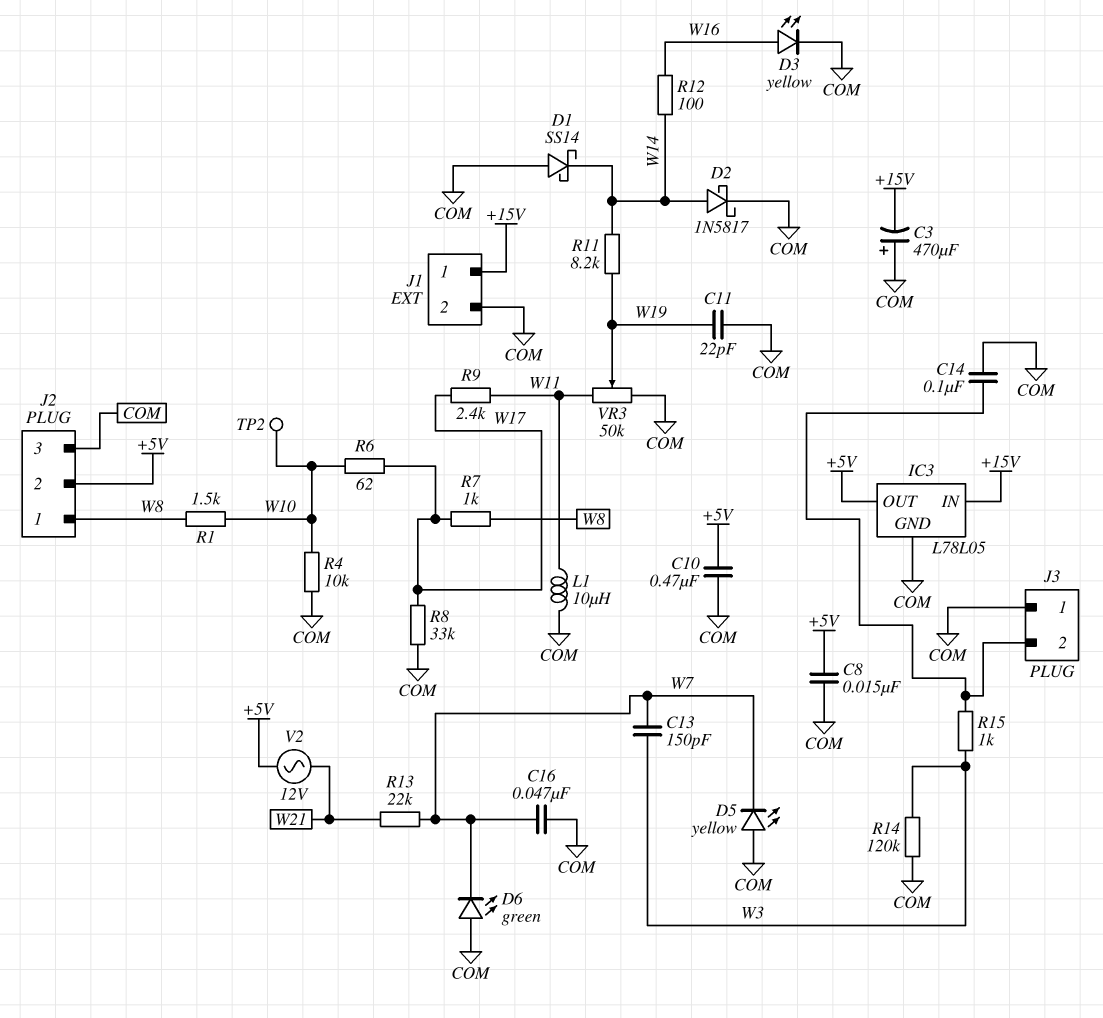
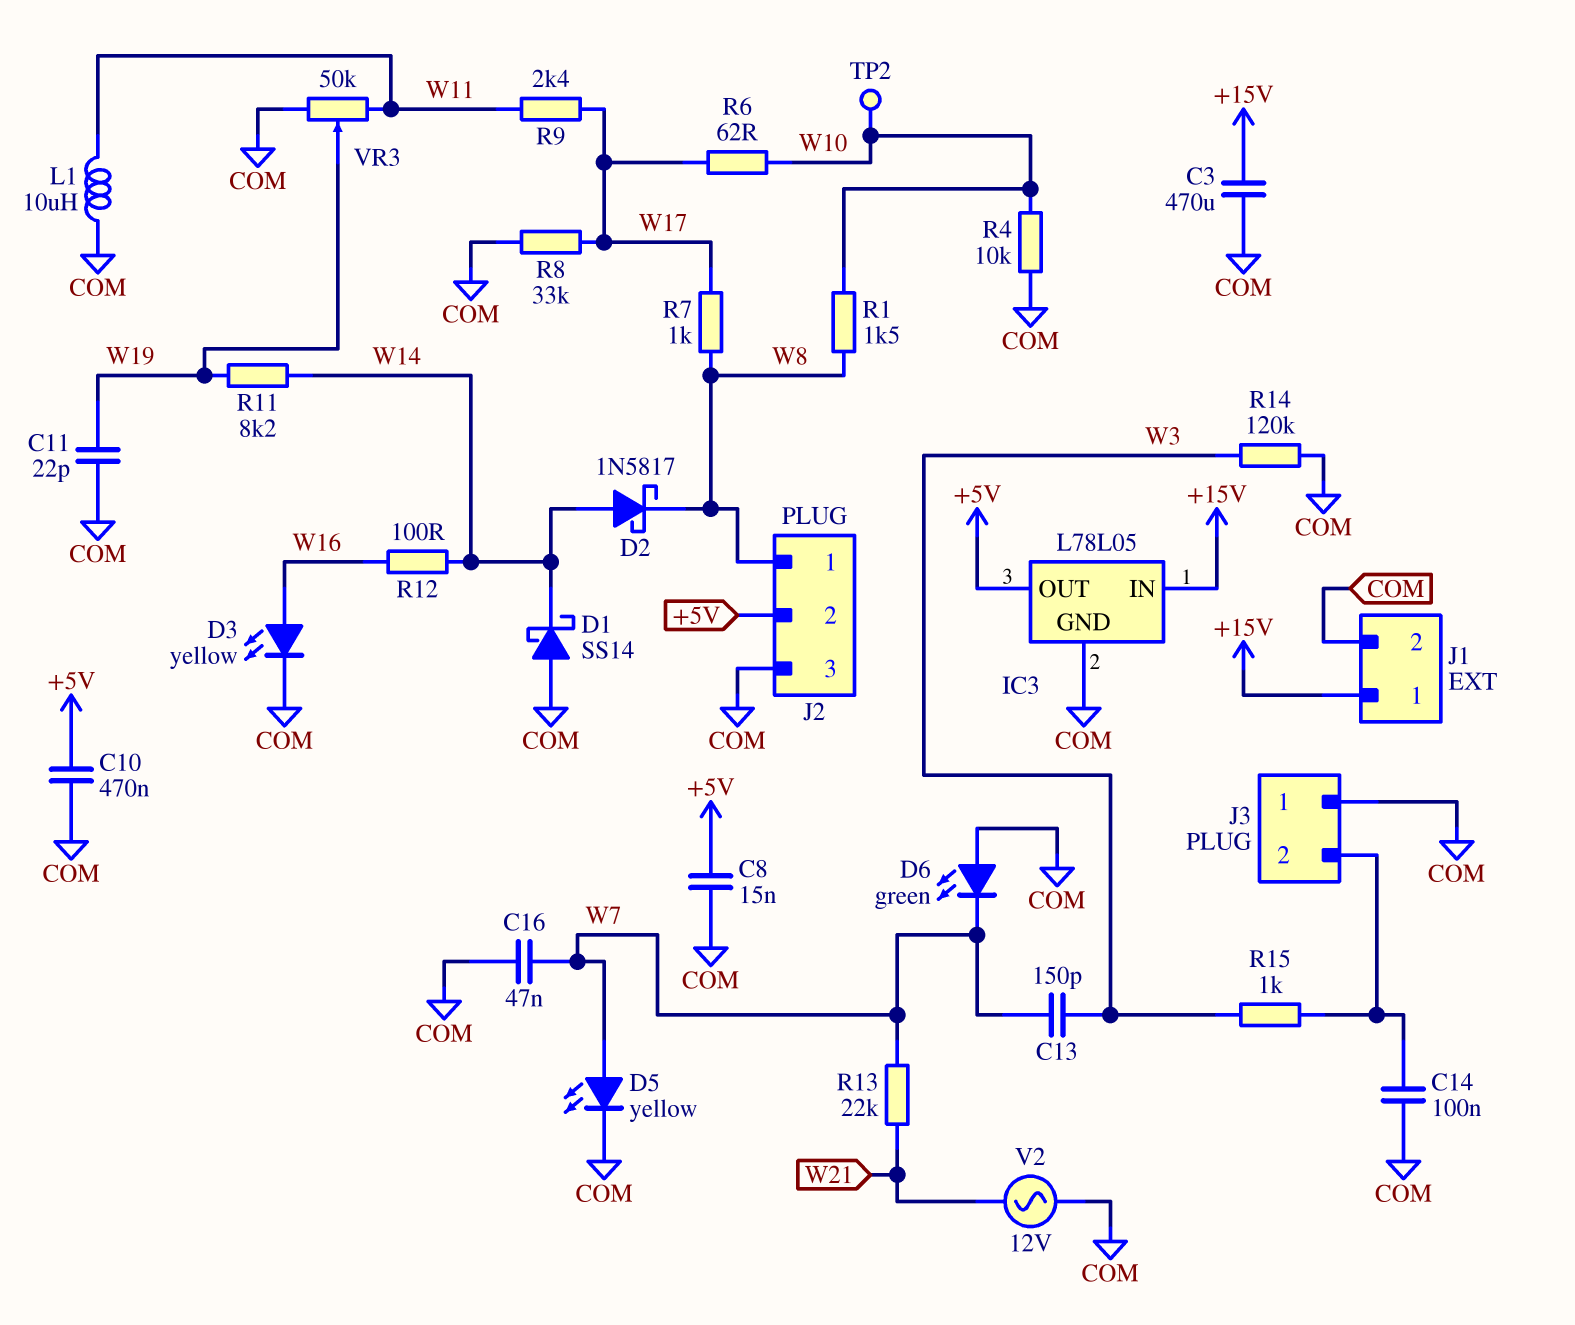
C3: 470uF (plus COM, minus +15V) -> 470uF (+15V, COM)
D2: schottky 1N5817 (A W14, K COM) -> schottky 1N5817 (A W14, K W8)
D5: LED yellow (A COM, K W7) -> LED yellow (A W7, K COM)
V2: AC 12V (+5V, W21) -> AC 12V (COM, W21)

